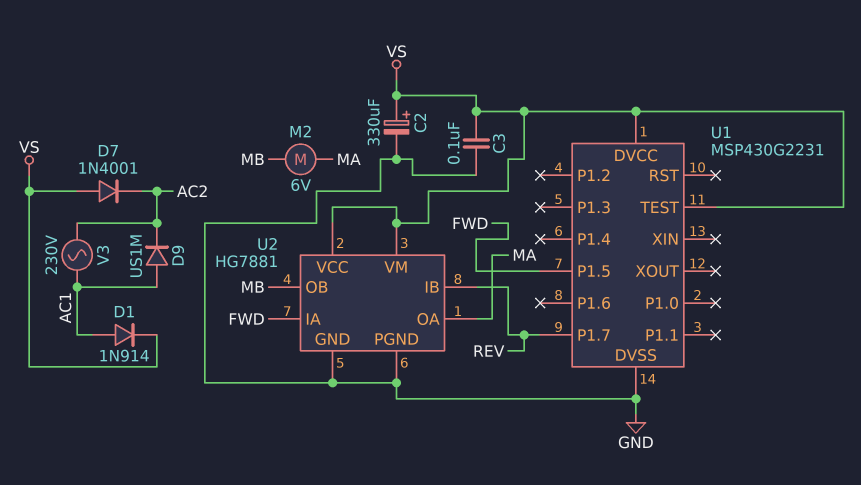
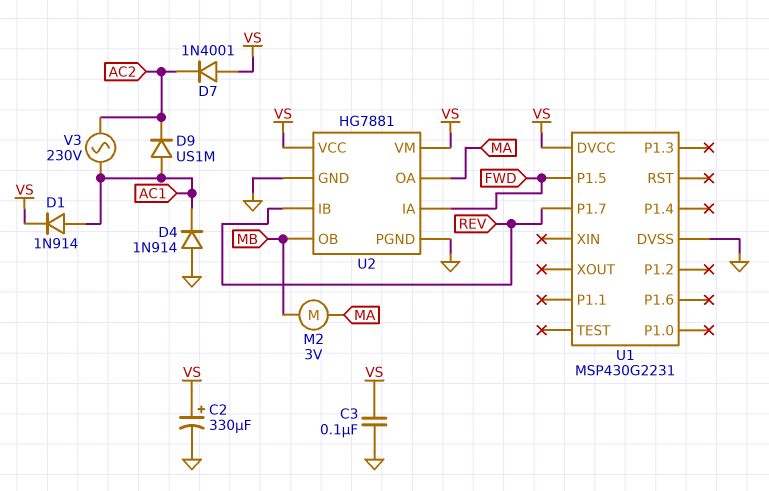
D4: none -> diode 1N914 (A GND, K AC1)
M2: motor 6V (MA, MB) -> motor 3V (MA, MB)
U1 pin TEST: VS -> none

